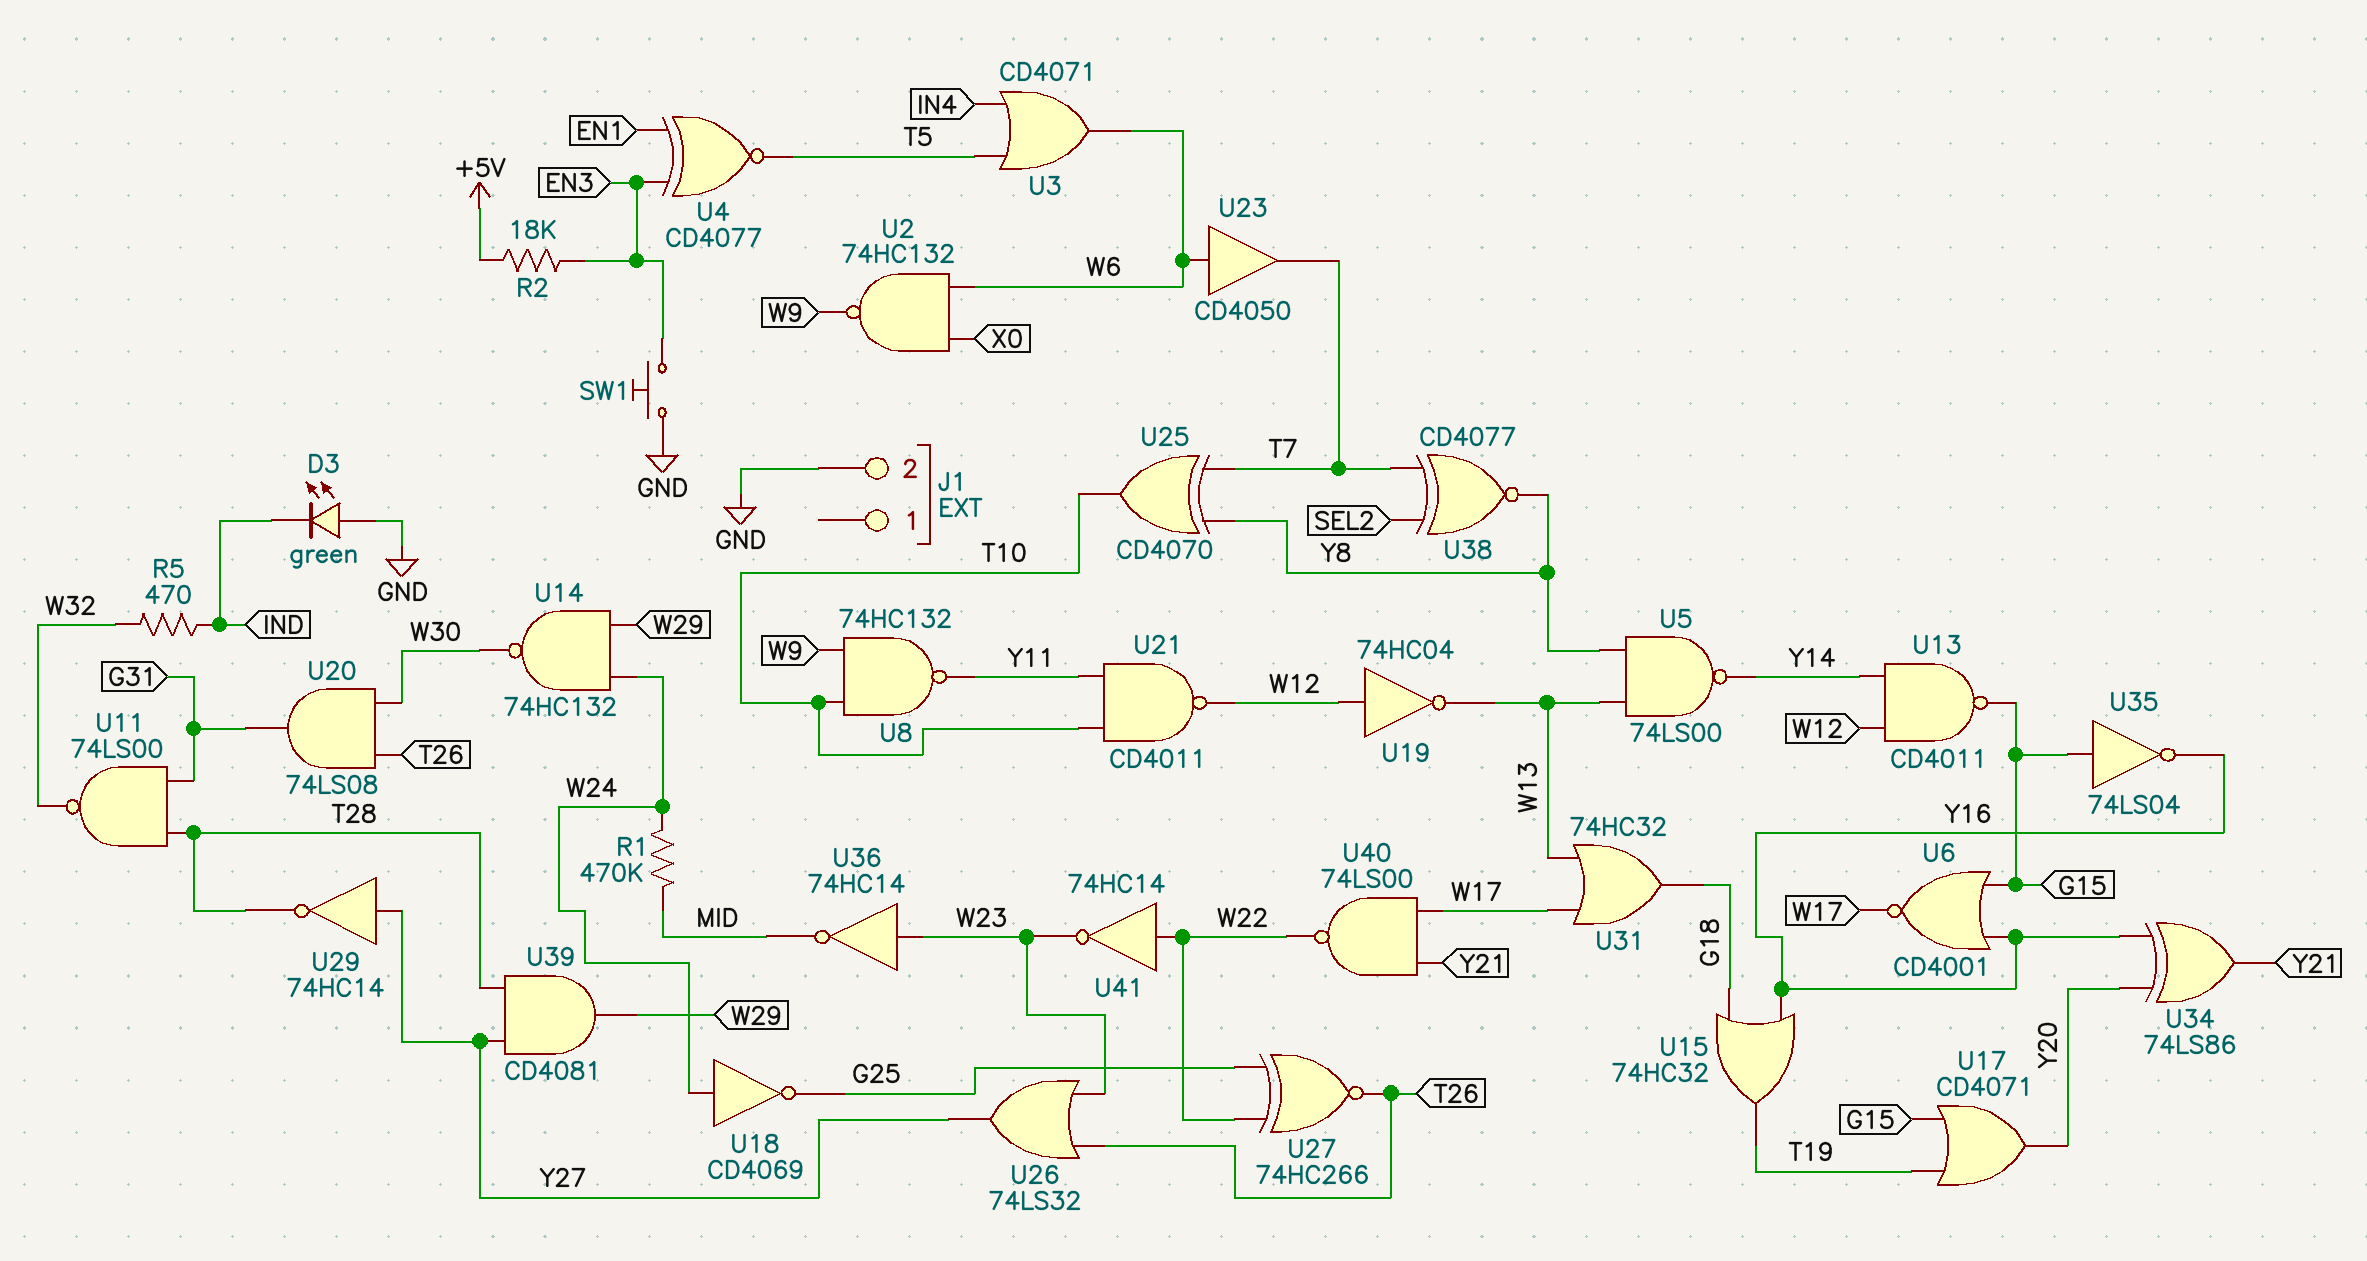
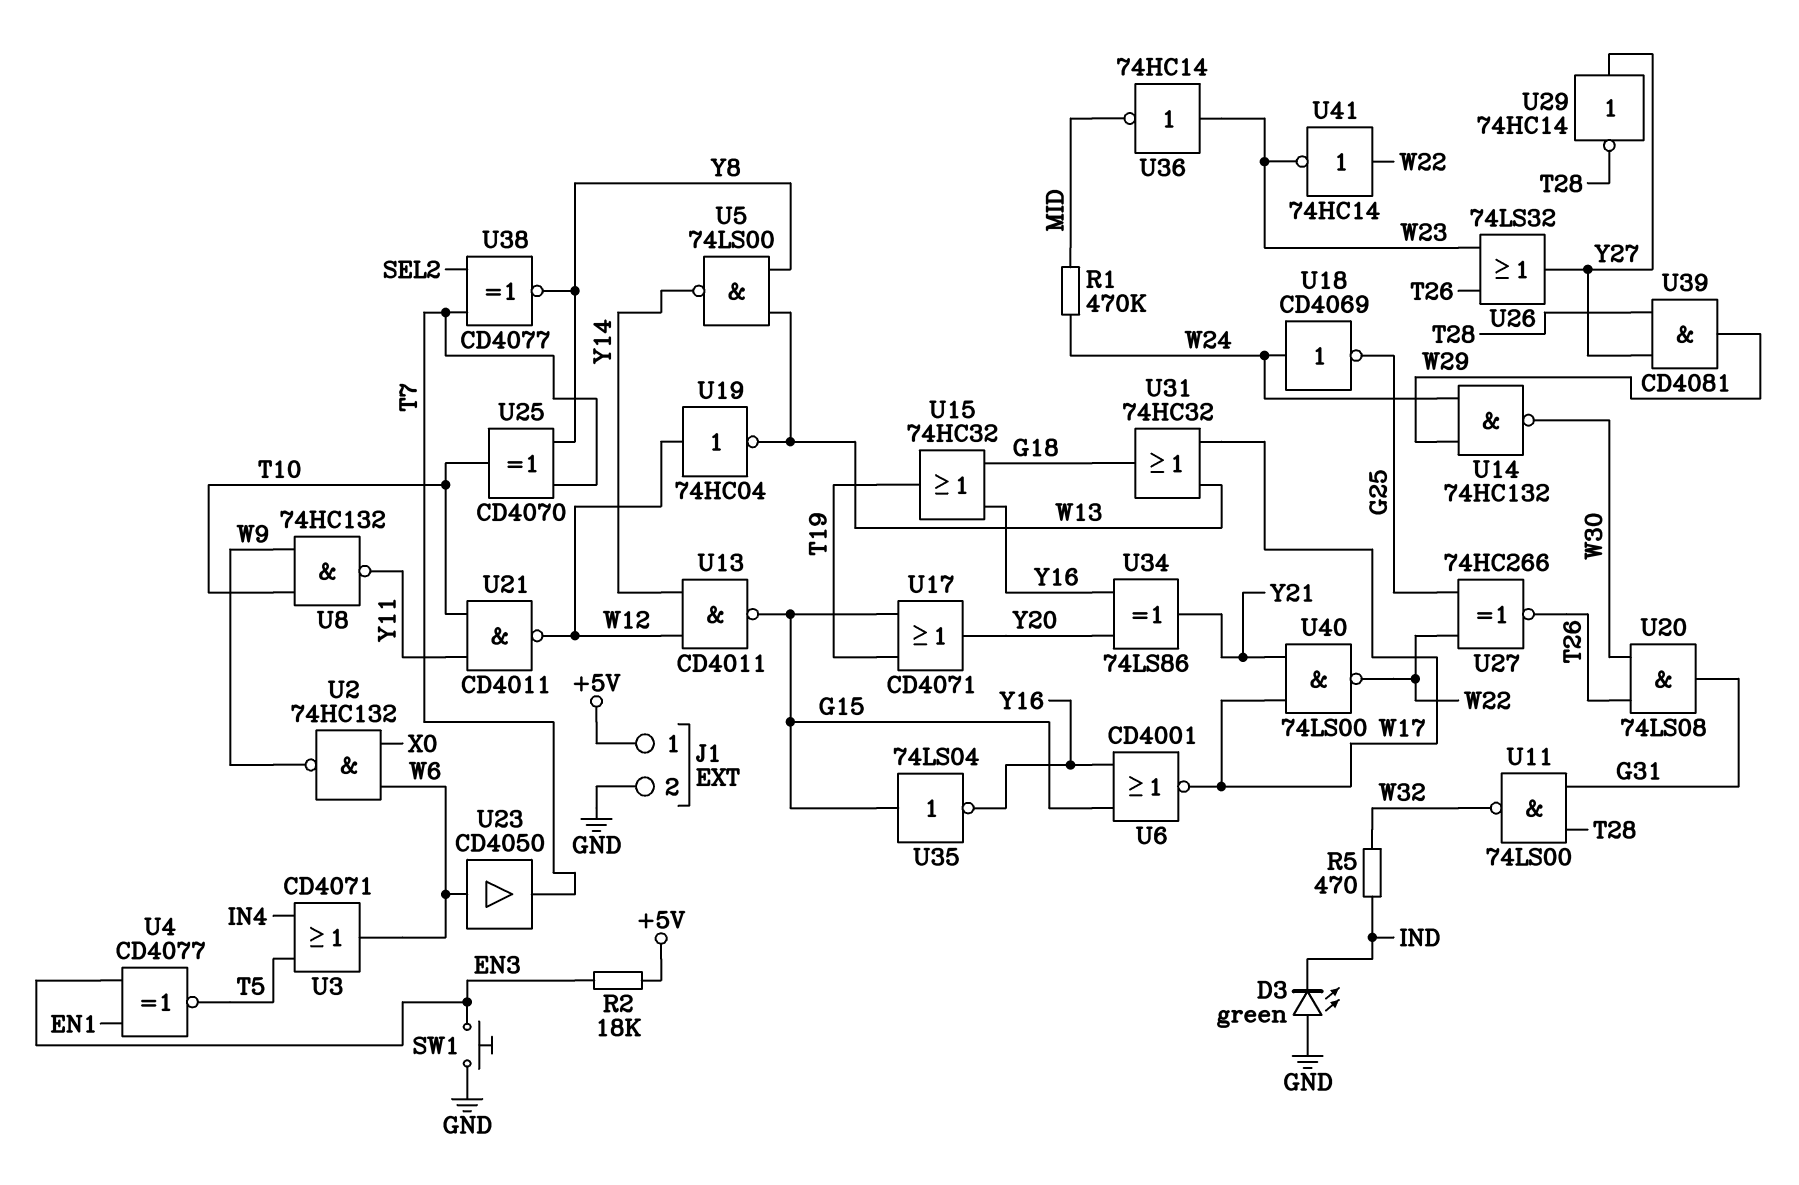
J1 pin 1: none -> +5V

